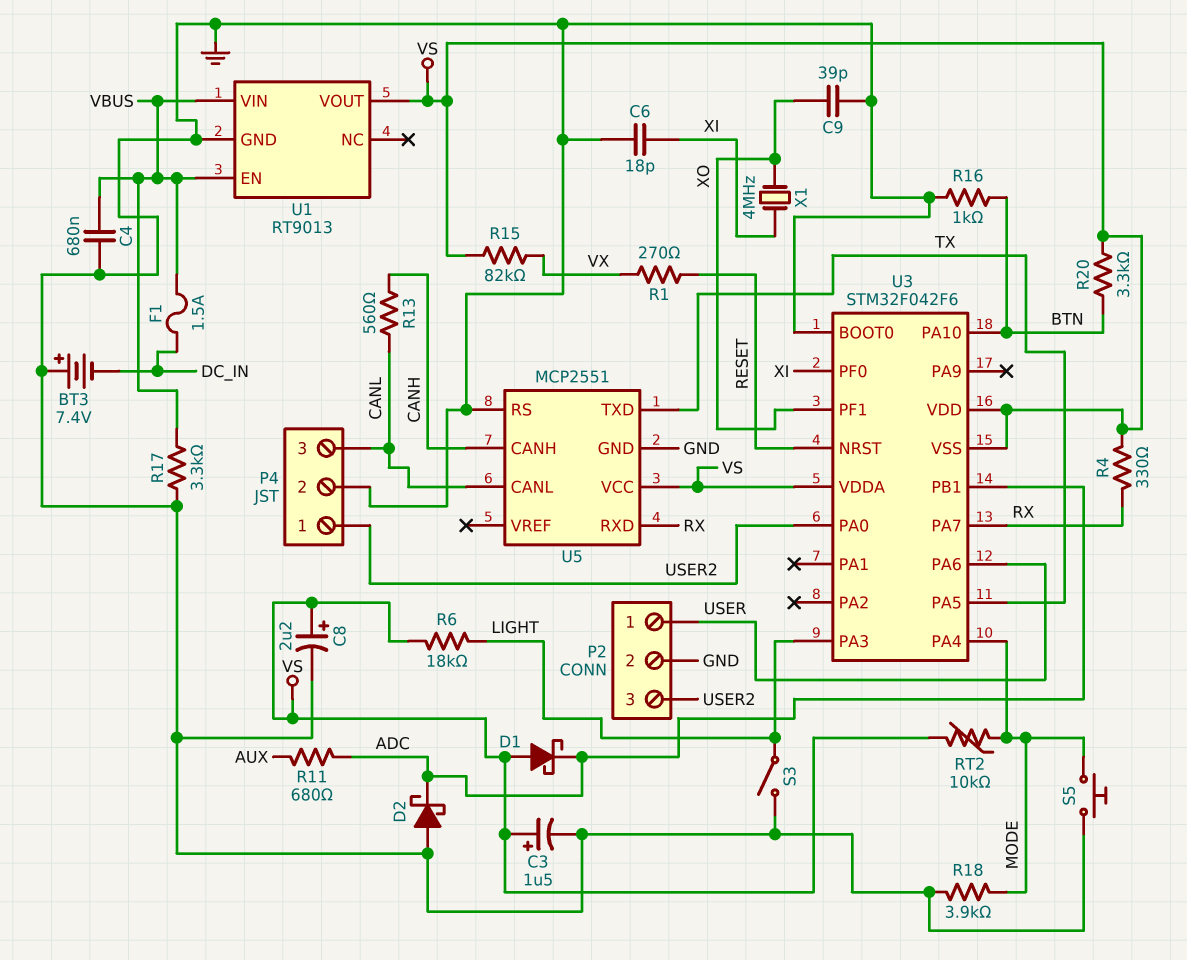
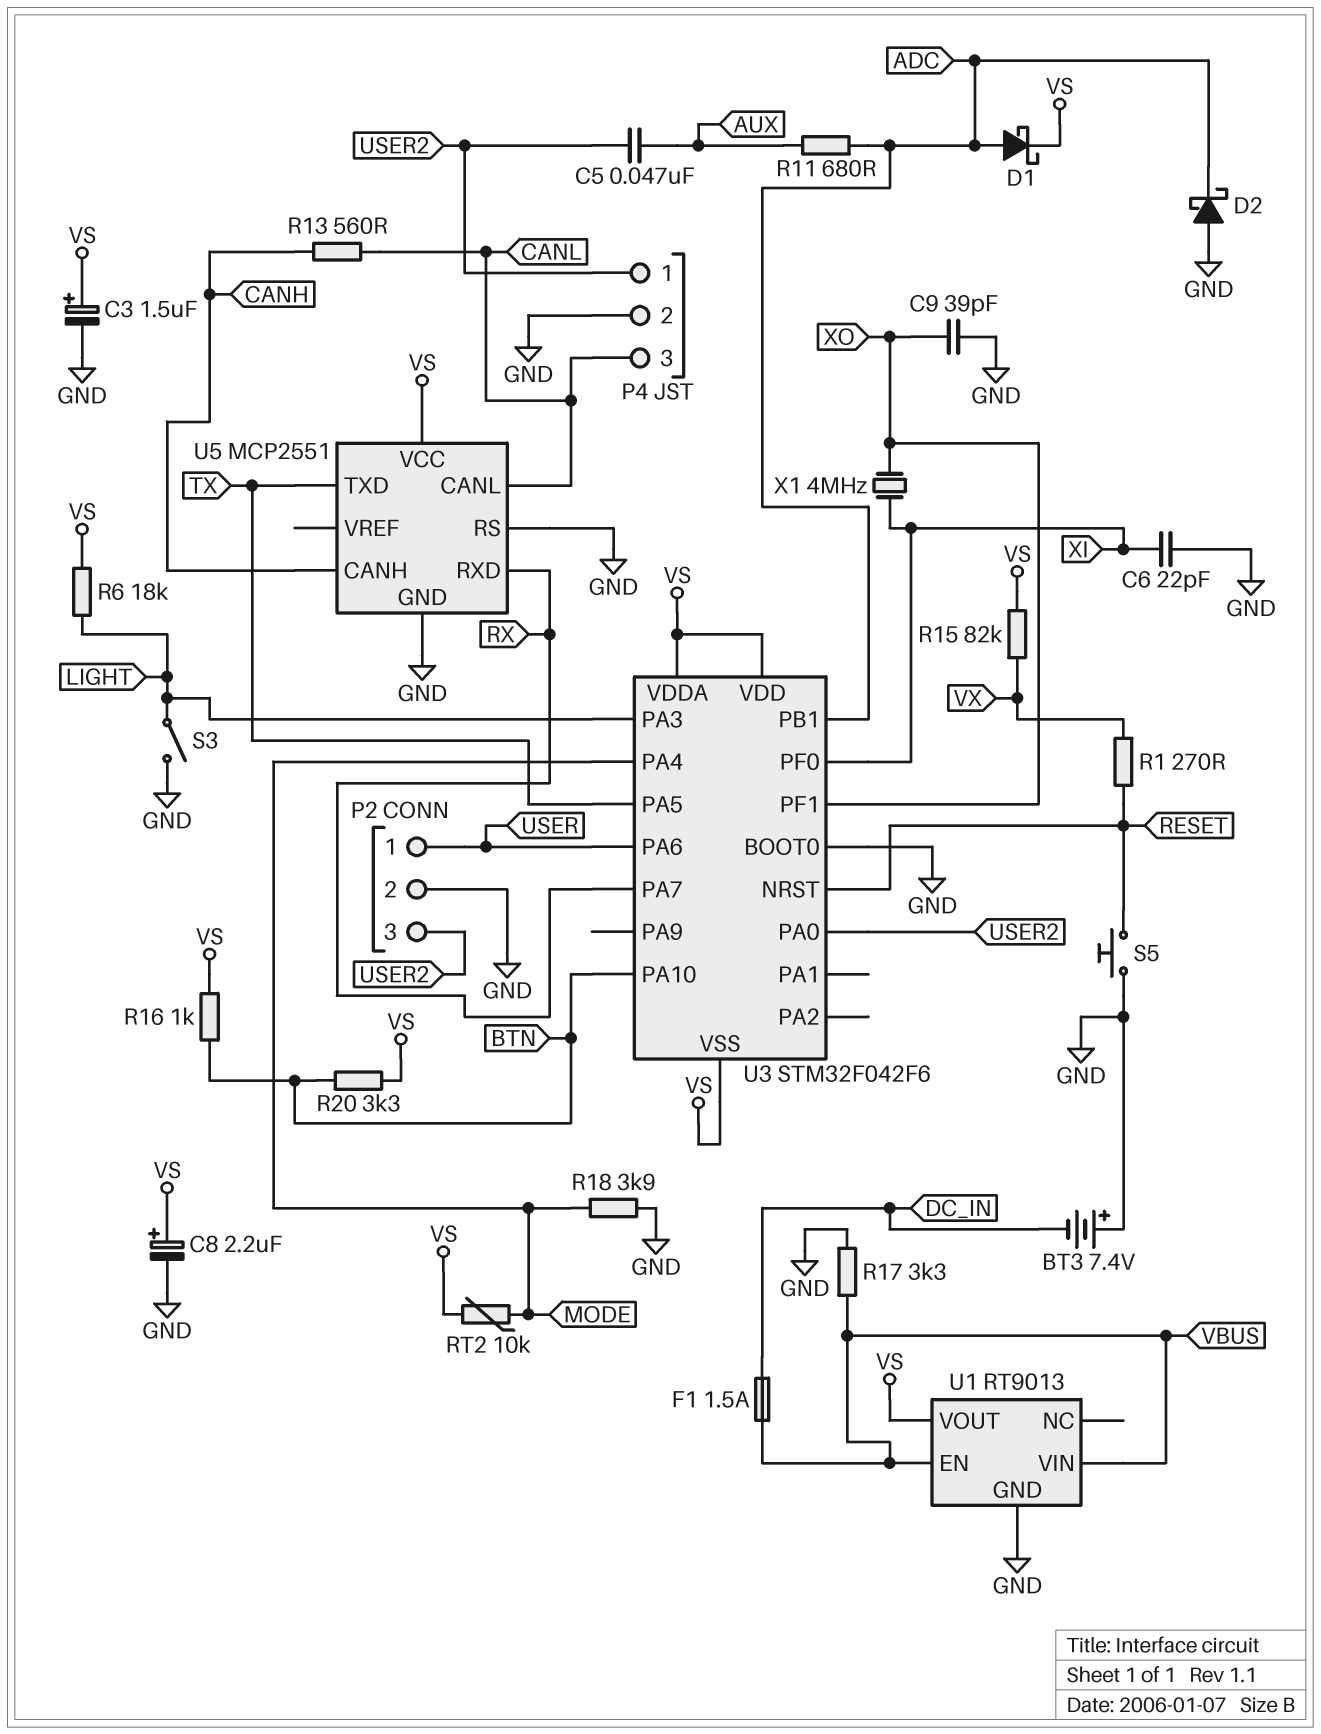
C4: 680nF (GND, VBUS) -> none
C5: none -> 47nF (AUX, USER2)
C6: 18pF (GND, XI) -> 22pF (GND, XI)
D1: schottky (A VS, K ADC) -> schottky (A ADC, K VS)
R4: 330 (RX, VS) -> none
R16: 1k (BTN, GND) -> 1k (BTN, VS)
S5: button (GND, MODE) -> button (GND, RESET)

